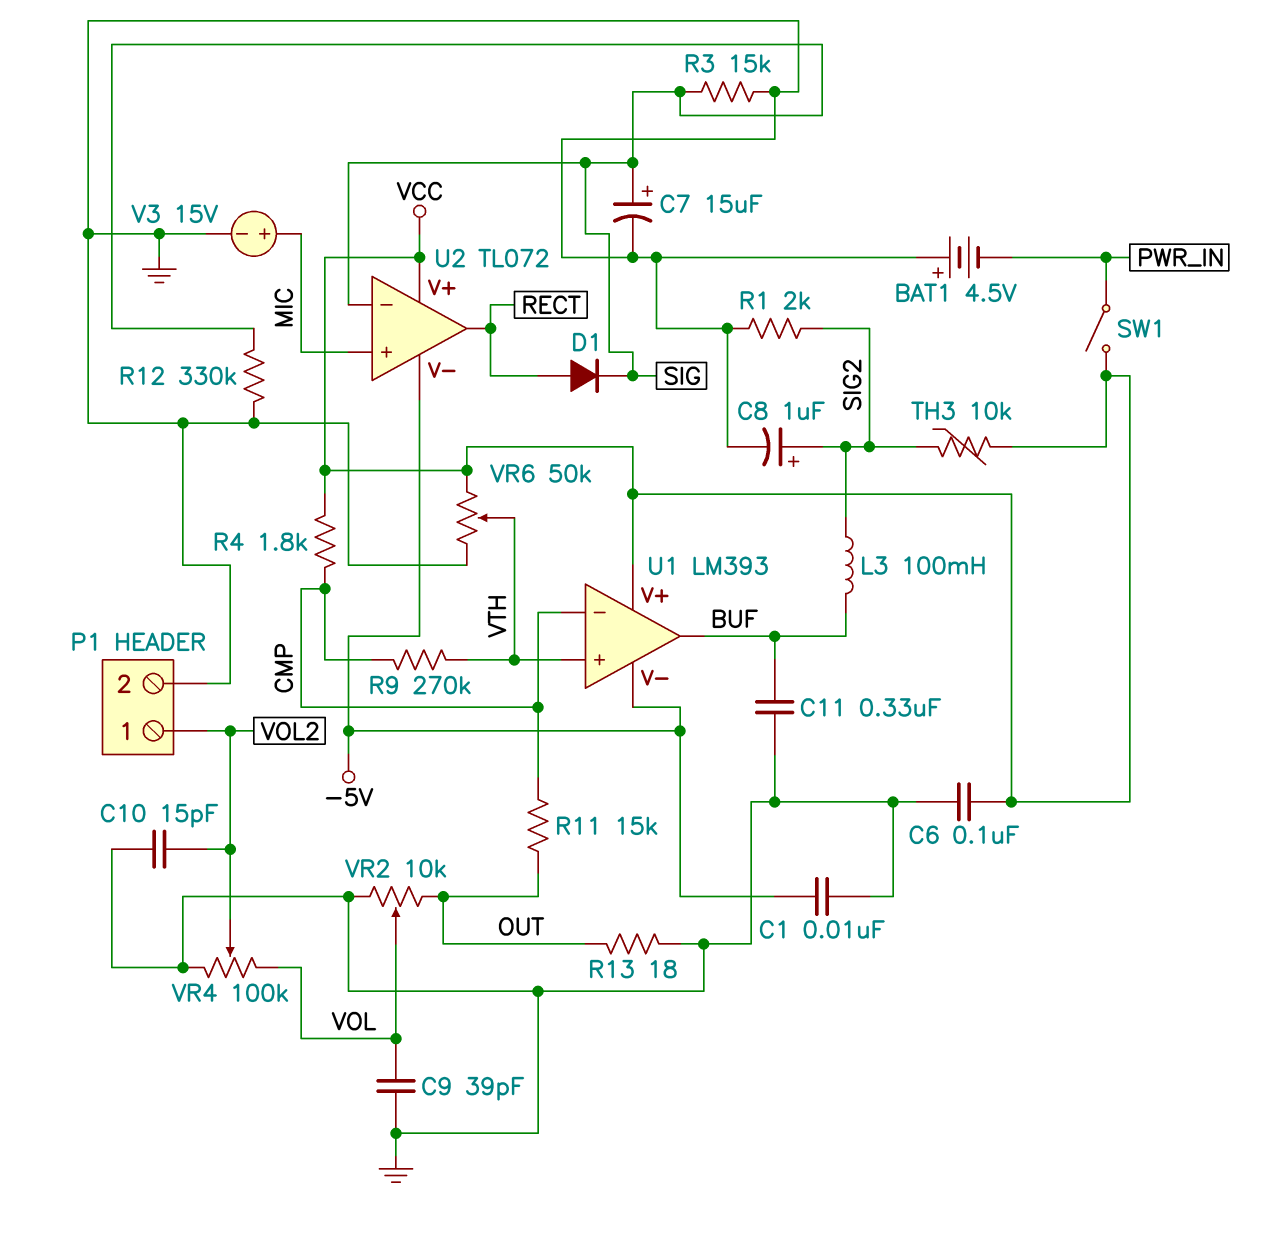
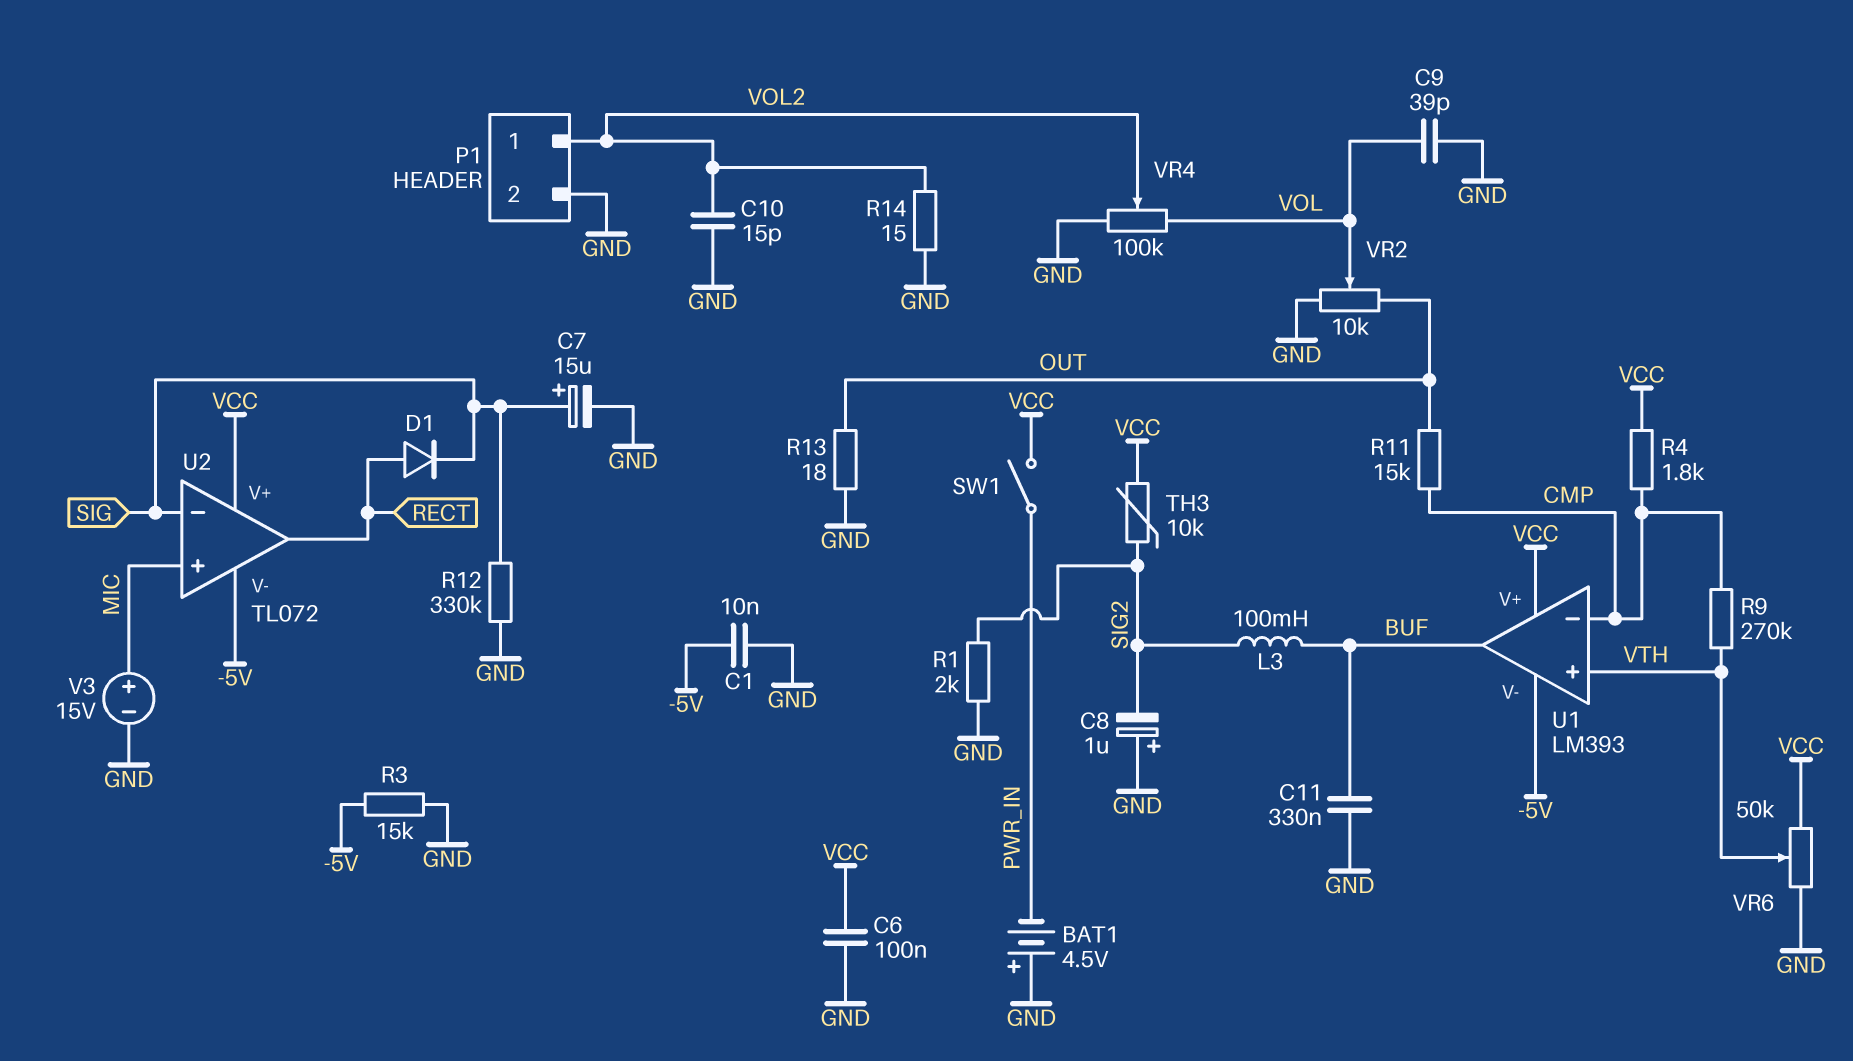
C8: 1uF (plus SIG2, minus GND) -> 1uF (plus GND, minus SIG2)
R3: 15k (GND, SIG) -> 15k (-5V, GND)
R14: none -> 15 (GND, VOL2)

